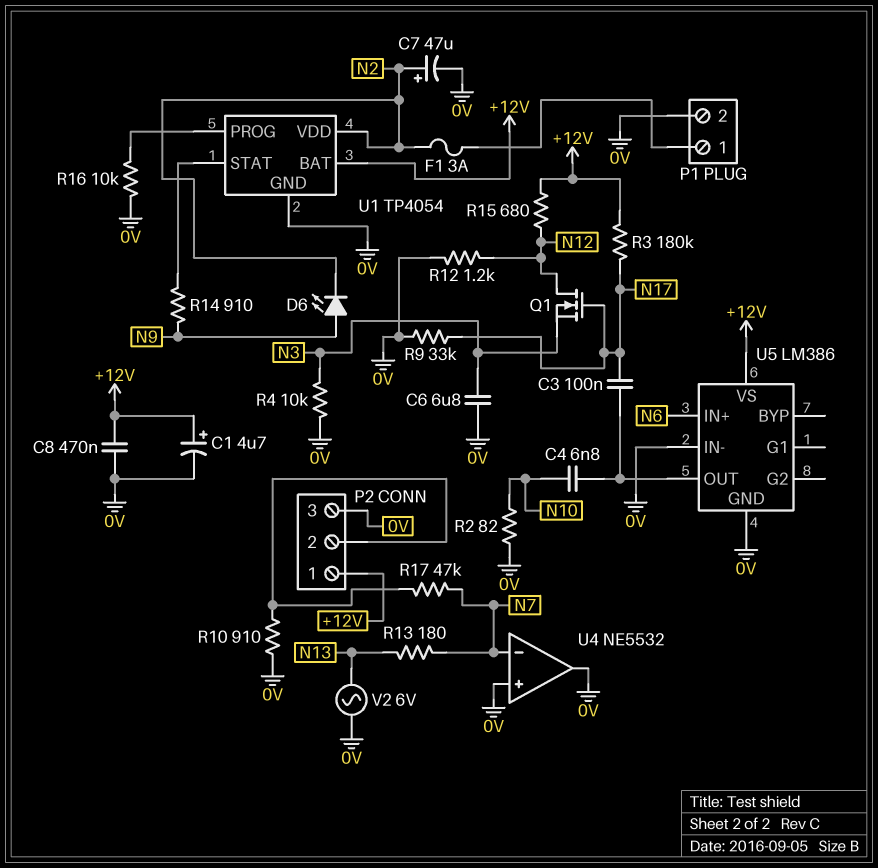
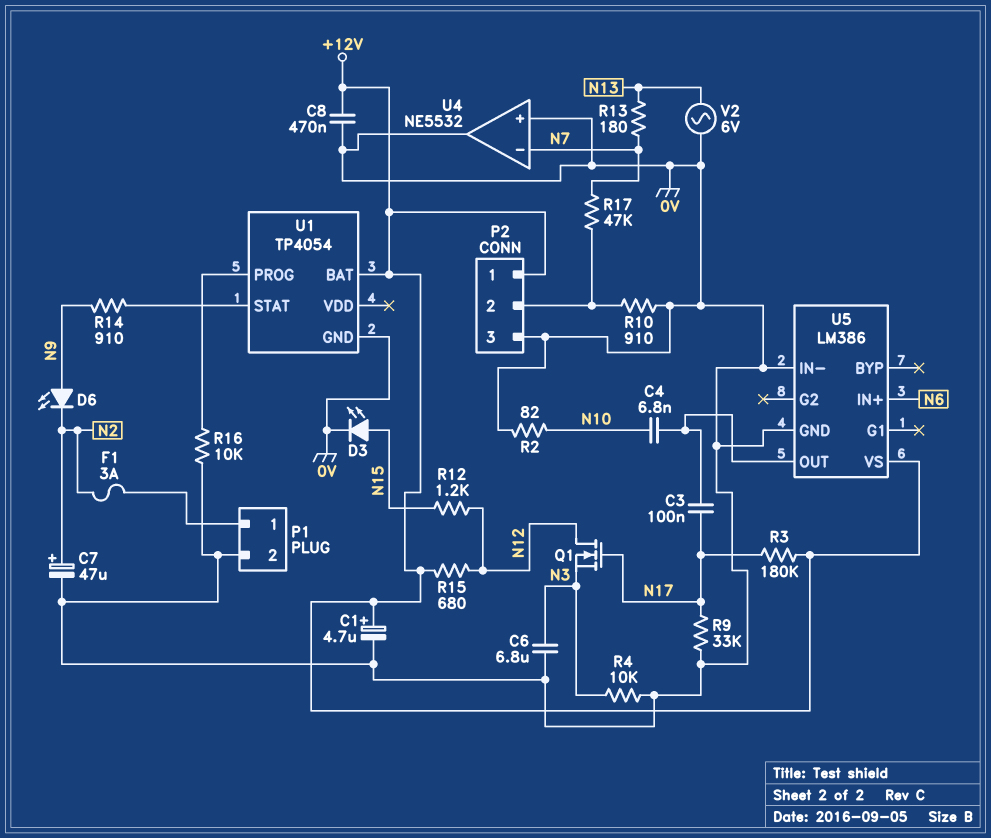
D3: none -> LED (A N15, K 0V)
R12: 1.2k (0V, N12) -> 1.2k (N12, N15)
U1 pin VDD: N2 -> none

